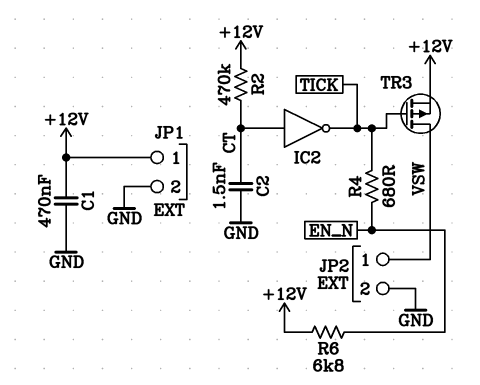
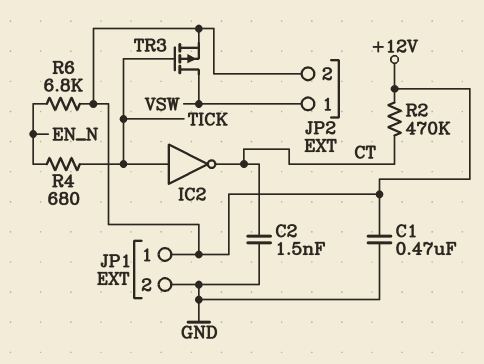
IC2: NOT (in CT, out TICK) -> NOT (in TICK, out CT)
JP2 pin 2: GND -> +12V

